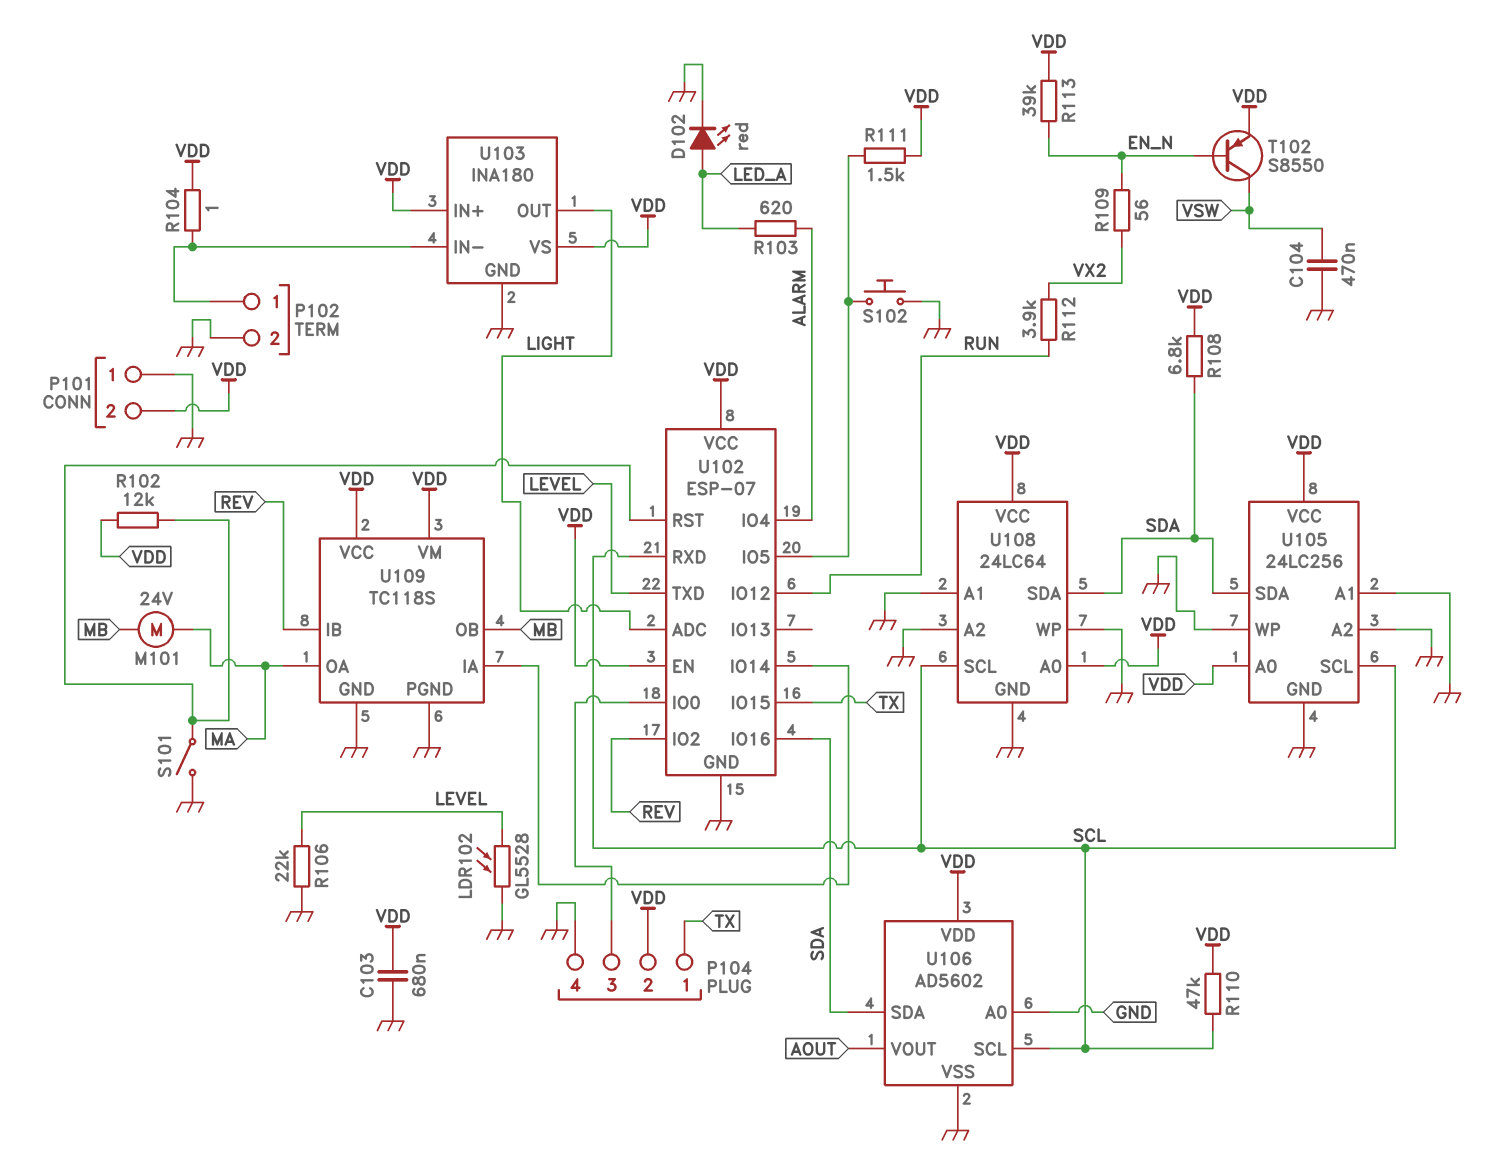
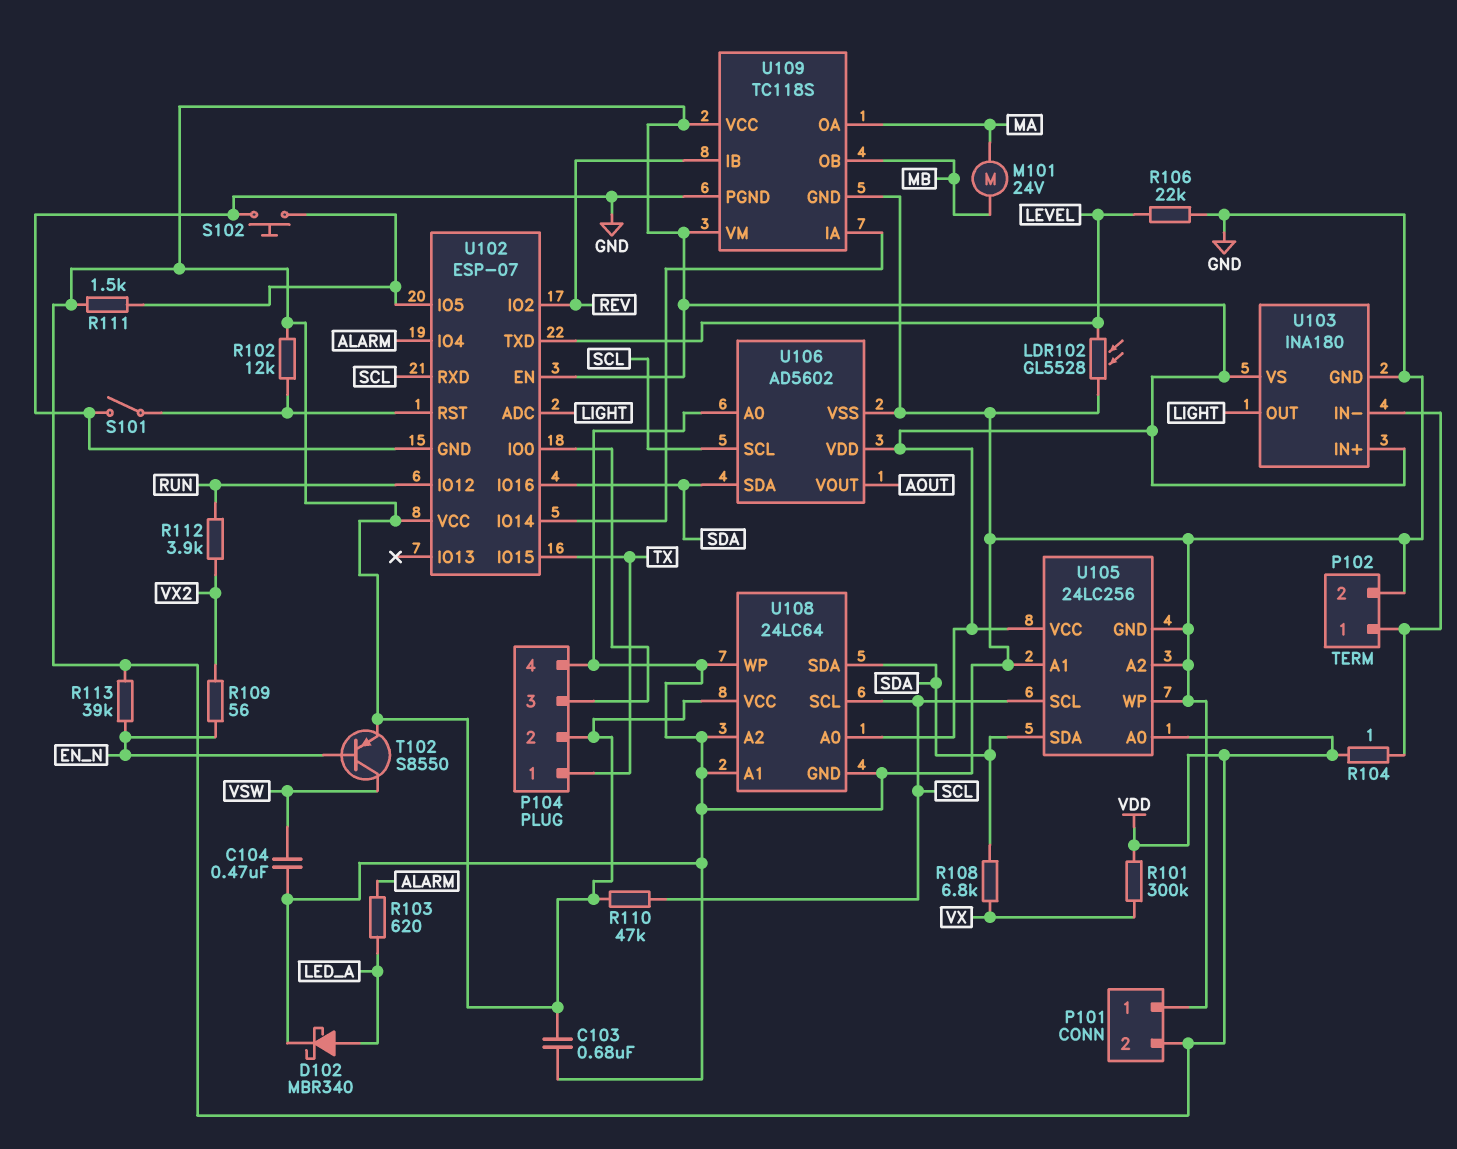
D102: LED red (A LED_A, K GND) -> schottky MBR340 (A LED_A, K GND)
R101: none -> 300k (VDD, VX)
R108: 6.8k (SDA, VDD) -> 6.8k (SDA, VX)

